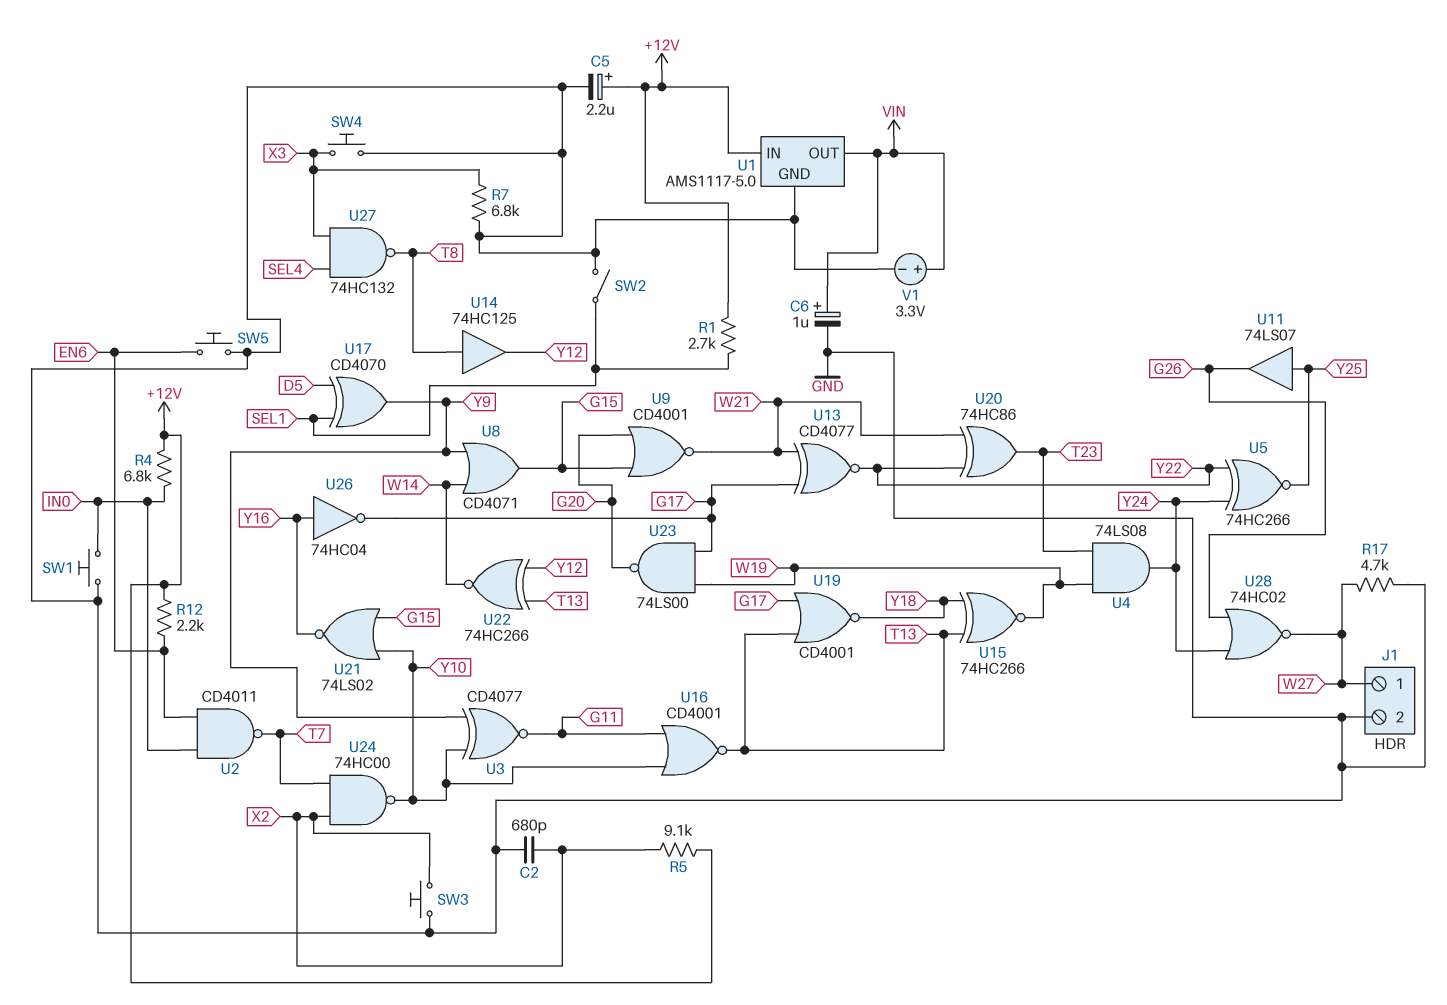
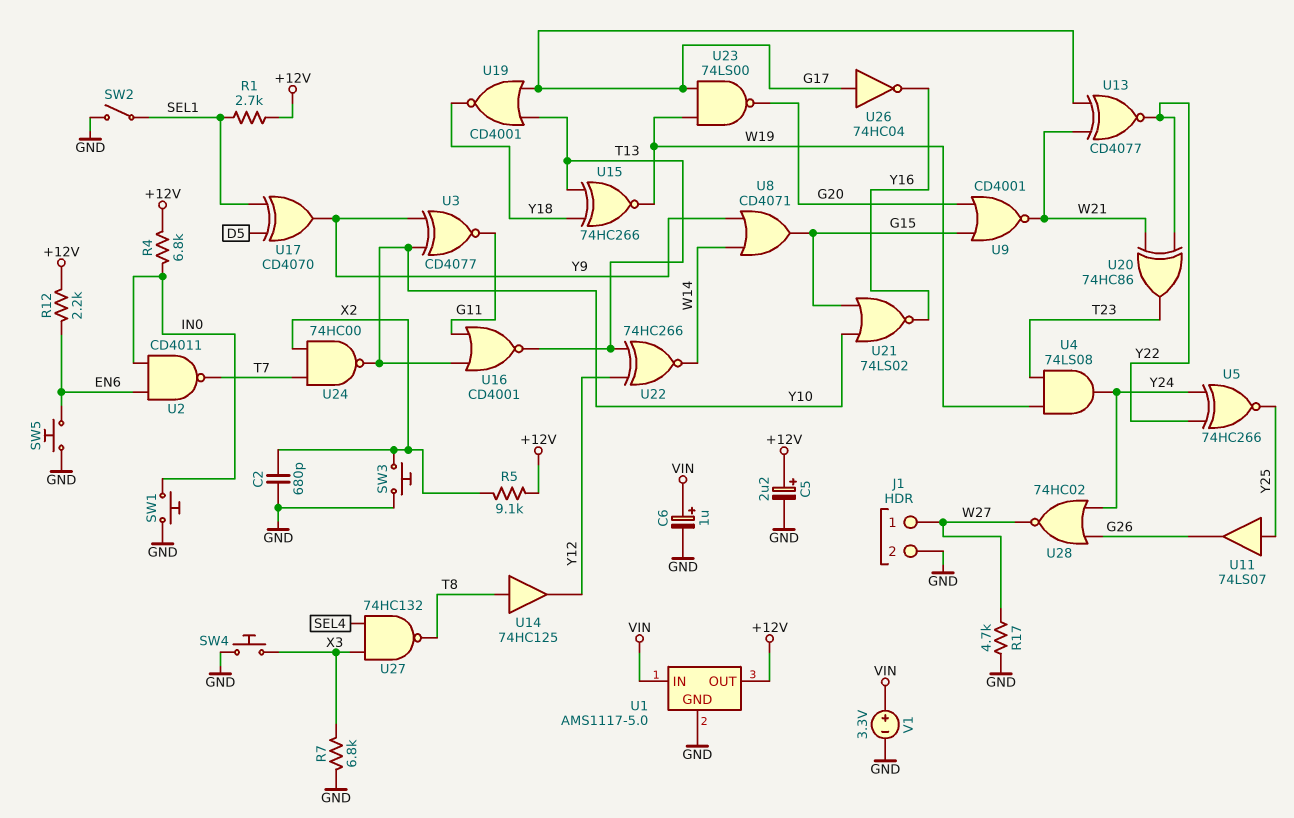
U1 pin IN: +12V -> VIN
U1 pin OUT: VIN -> +12V
U26: NOT 74HC04 (in Y16, out G17) -> NOT 74HC04 (in G17, out Y16)

